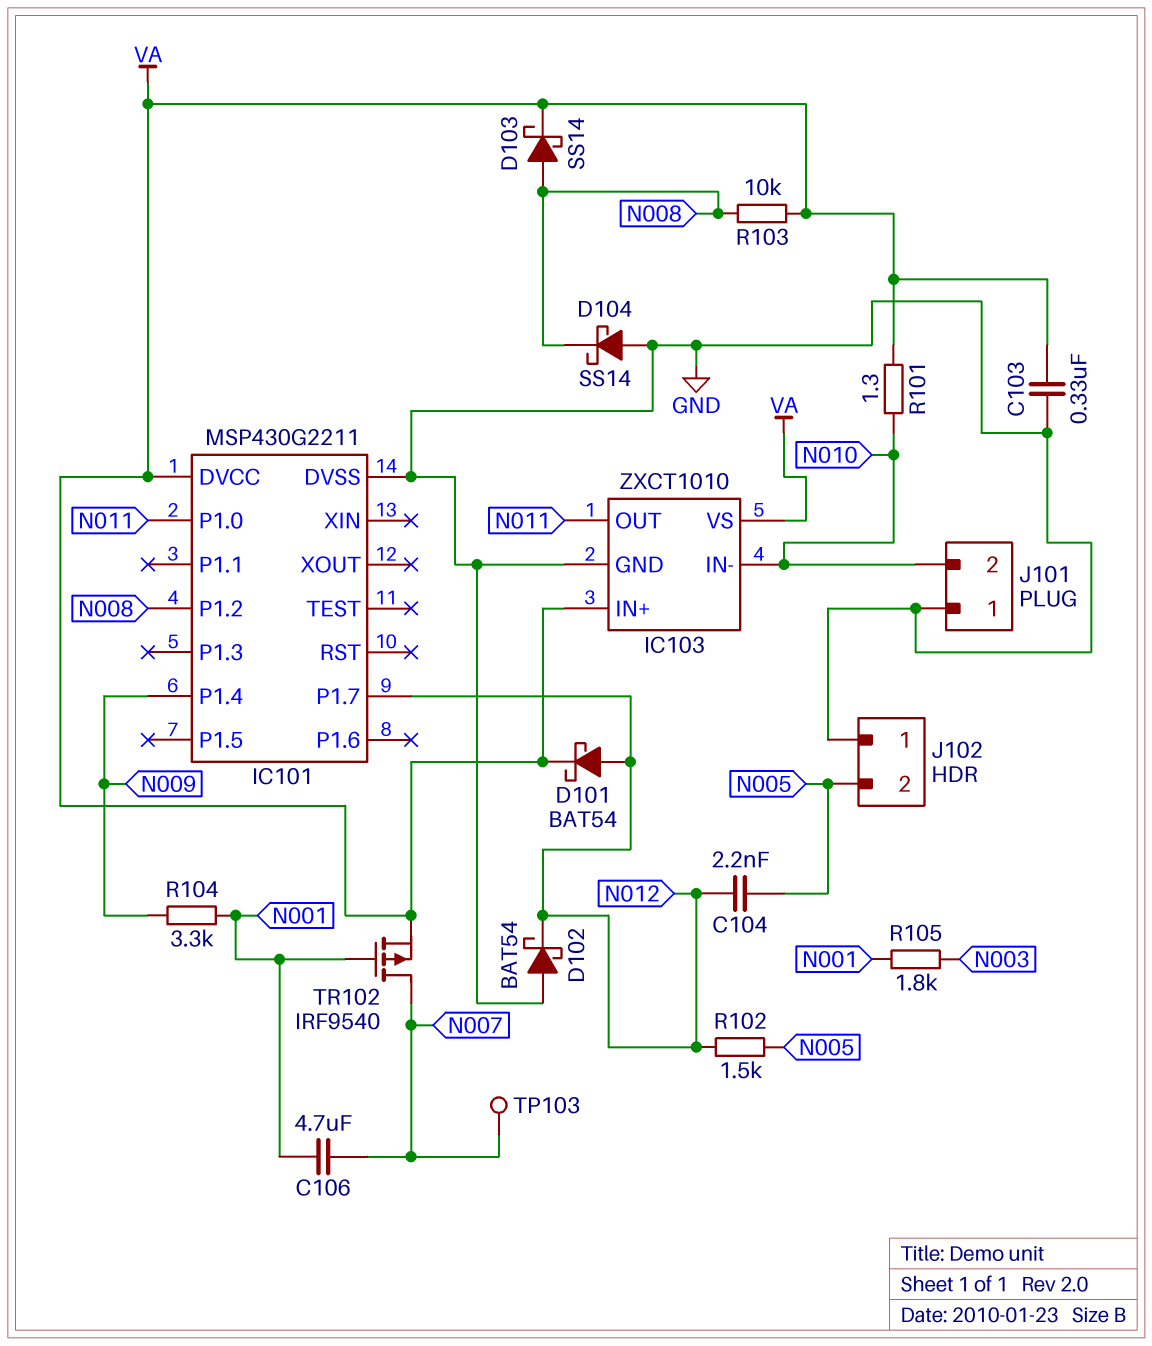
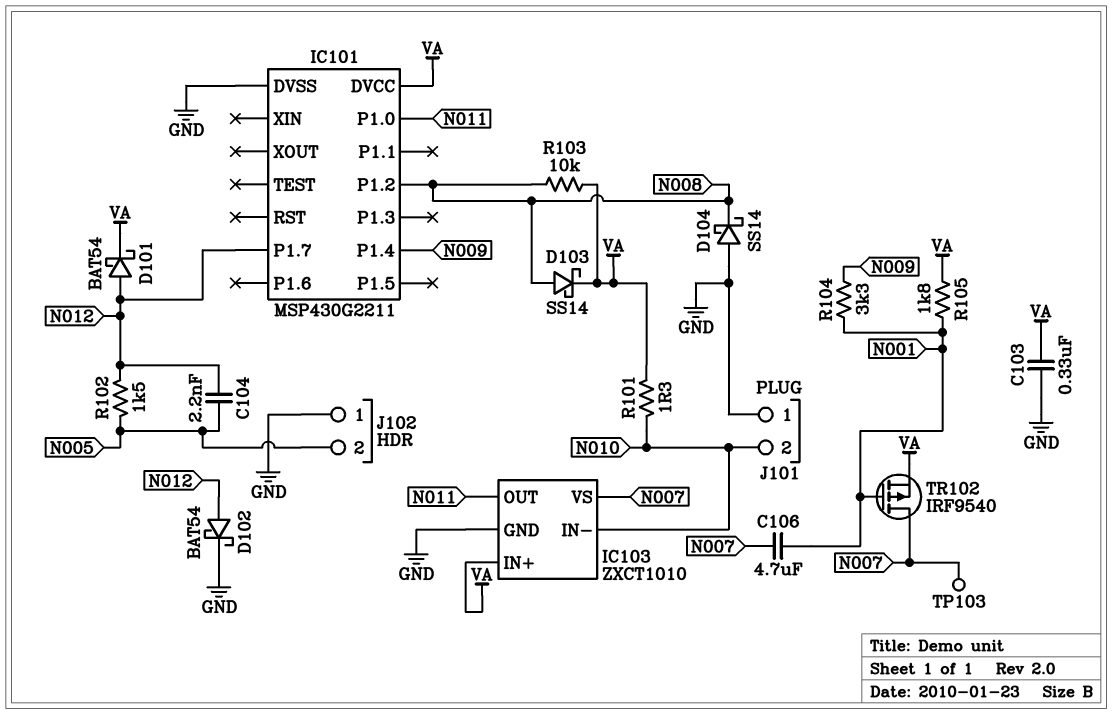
D102: schottky BAT54 (A GND, K N012) -> schottky BAT54 (A N012, K GND)
IC103 pin VS: VA -> N007
R105: 1.8k (N001, N003) -> 1.8k (N001, VA)

